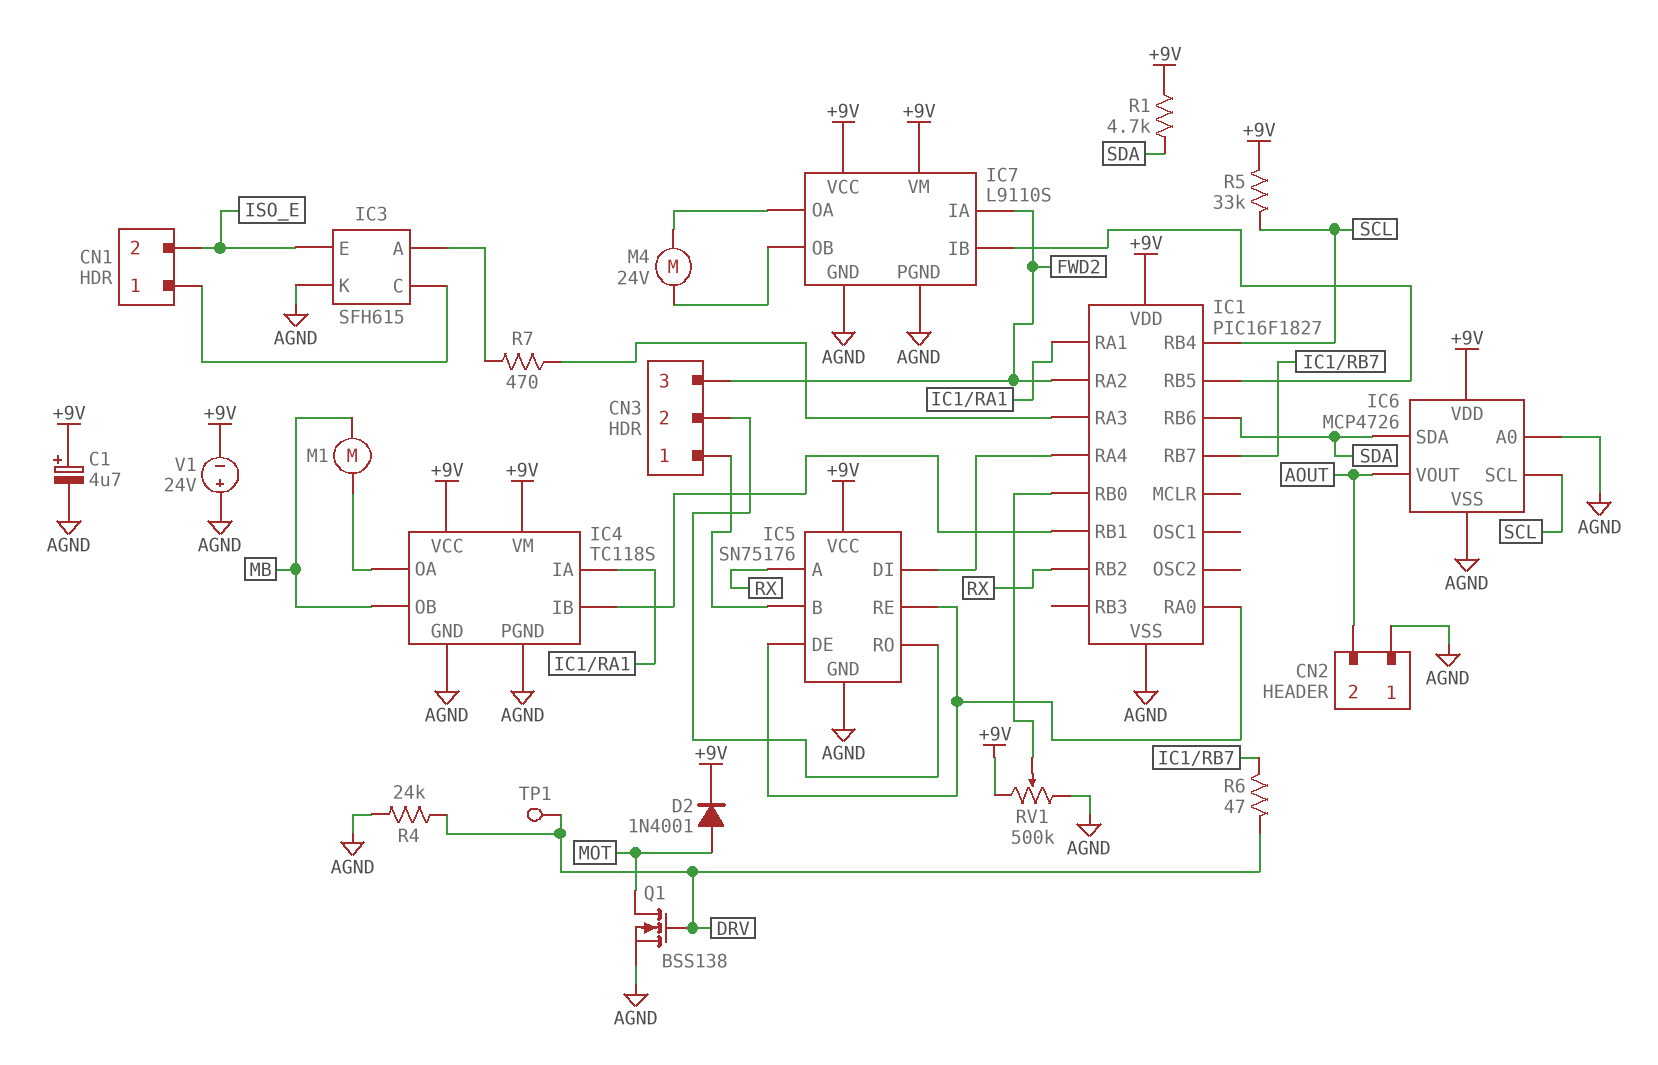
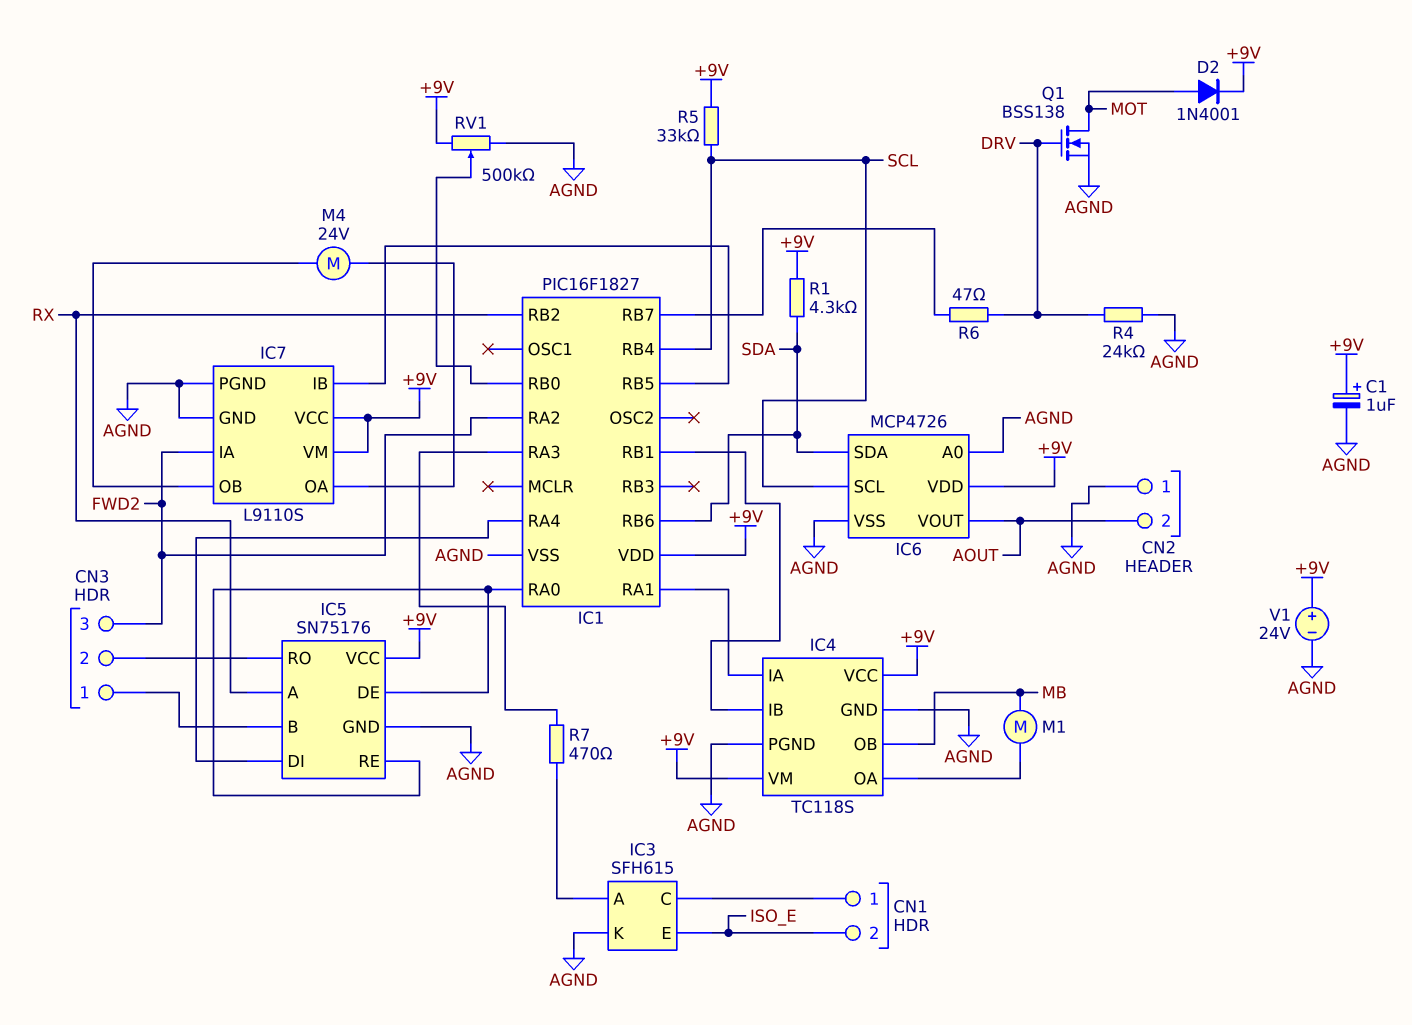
C1: 4.7uF (plus +9V, minus AGND) -> 1uF (plus +9V, minus AGND)
R1: 4.7k (+9V, SDA) -> 4.3k (+9V, SDA)
TP1: test point (DRV) -> none
V1: 24V (plus AGND, minus +9V) -> 24V (plus +9V, minus AGND)

